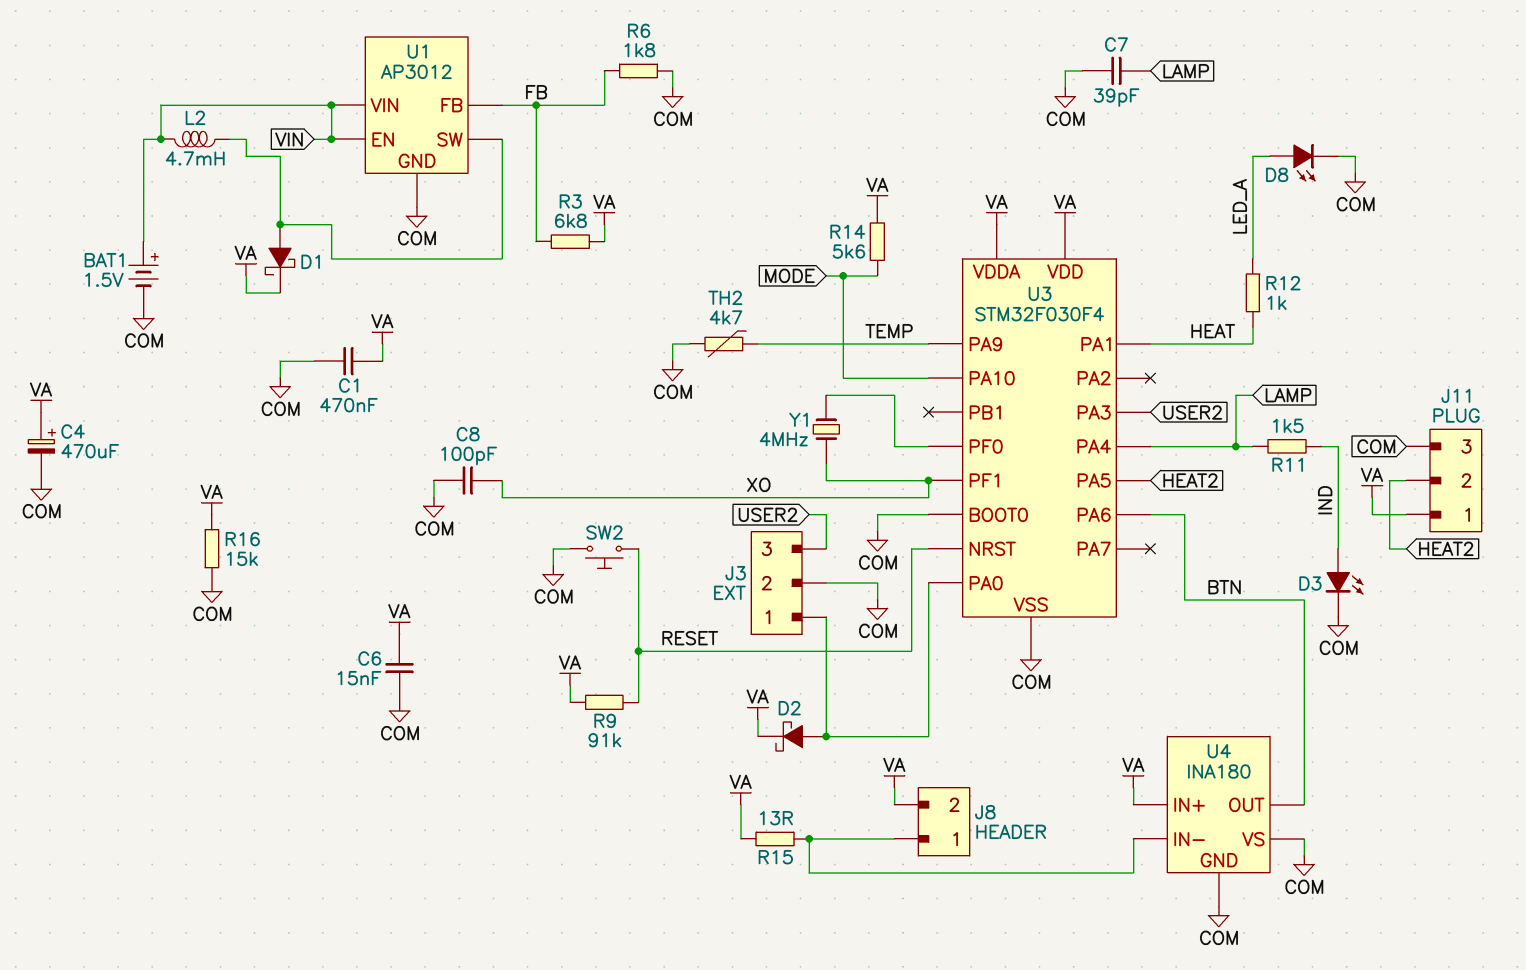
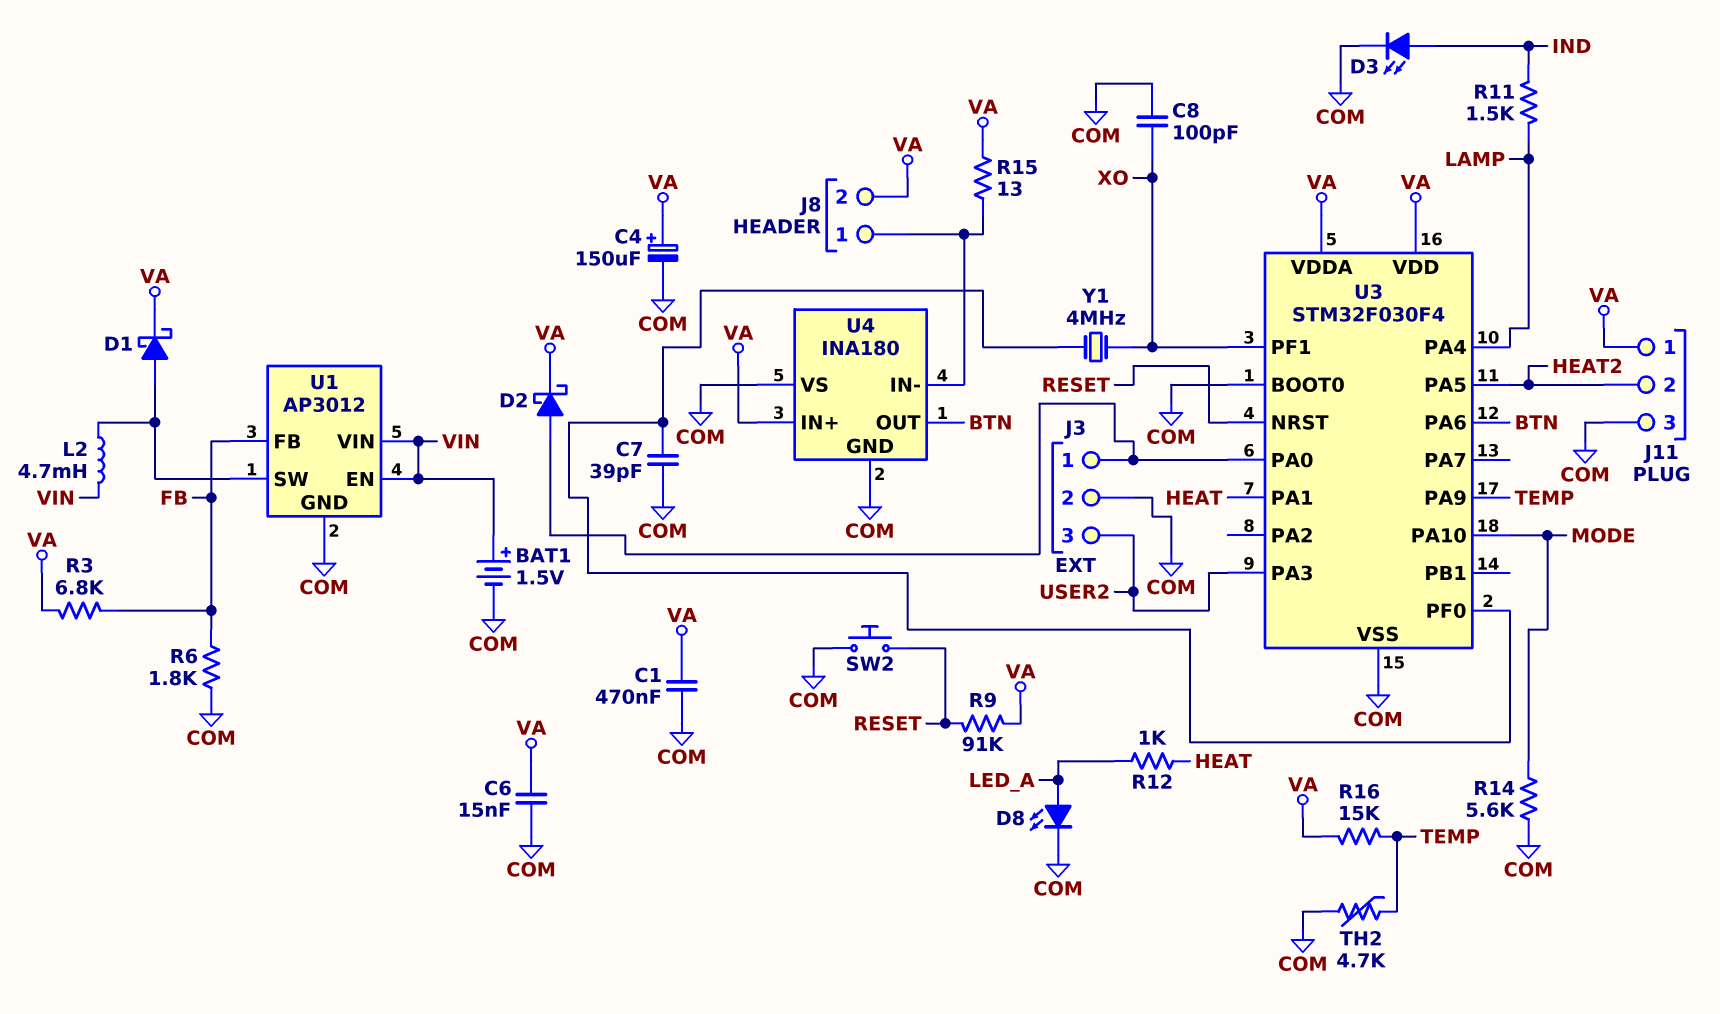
C4: 470uF (plus VA, minus COM) -> 150uF (plus VA, minus COM)
C7: 39pF (COM, LAMP) -> 39pF (COM, U3/PF0)
R14: 5.6k (MODE, VA) -> 5.6k (COM, MODE)
R16: 15k (COM, VA) -> 15k (TEMP, VA)

